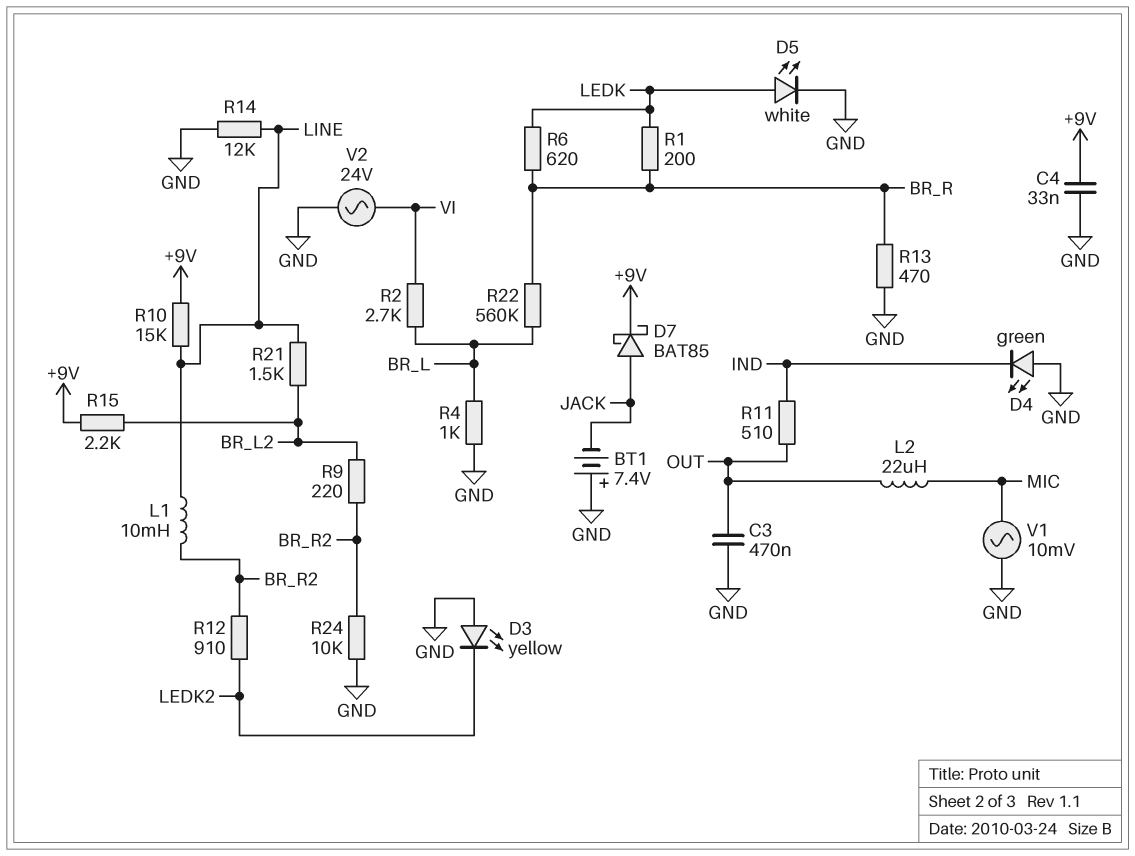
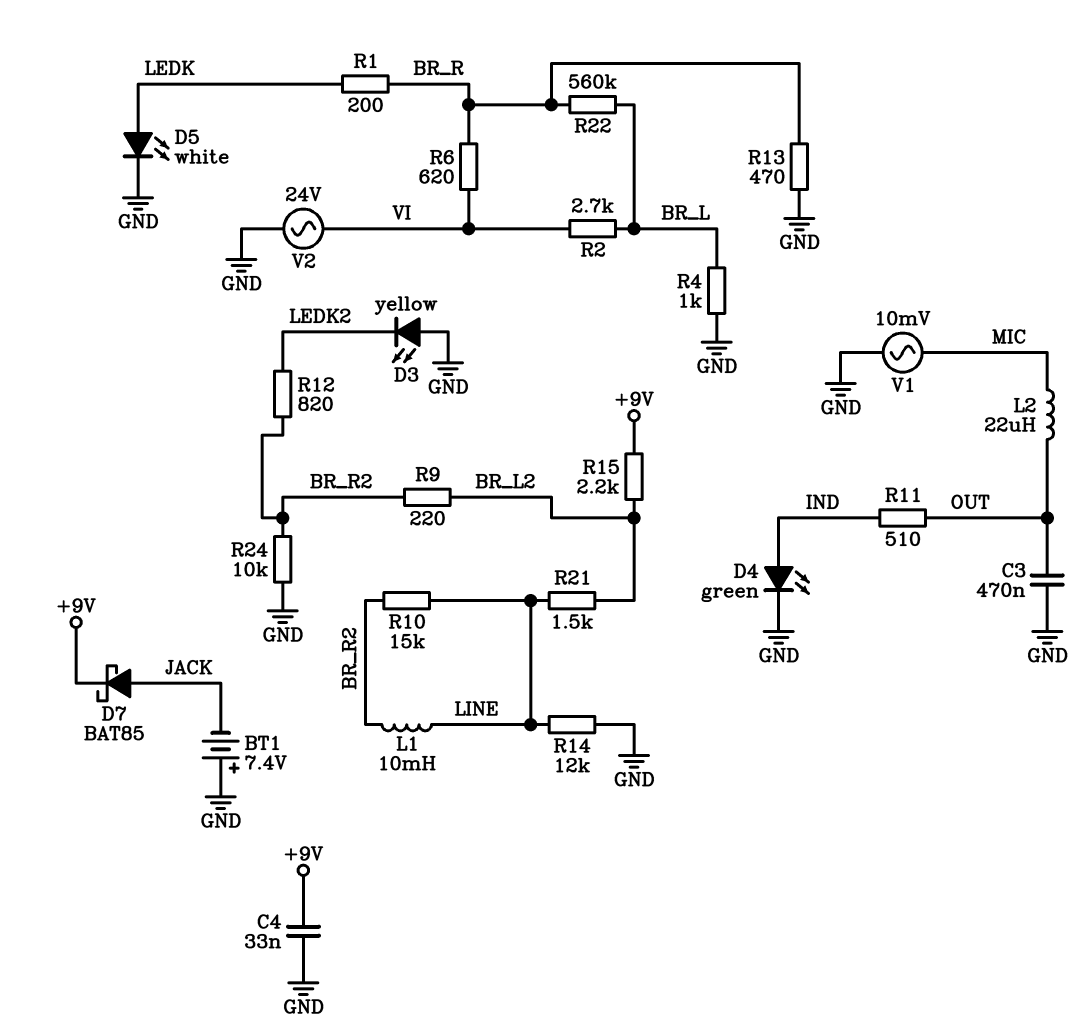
D4: LED green (A GND, K IND) -> LED green (A IND, K GND)
R6: 620 (BR_R, LEDK) -> 620 (BR_R, VI)
R10: 15k (+9V, LINE) -> 15k (BR_R2, LINE)
R12: 910 (BR_R2, LEDK2) -> 820 (BR_R2, LEDK2)

